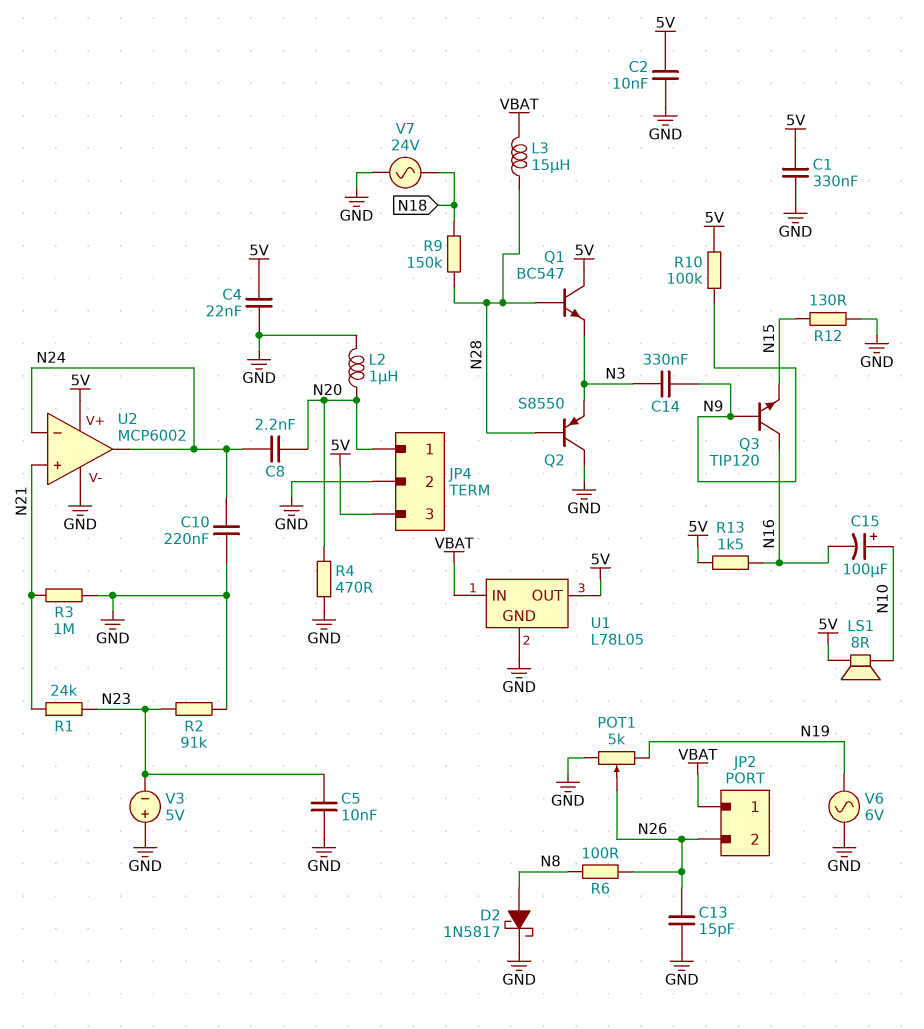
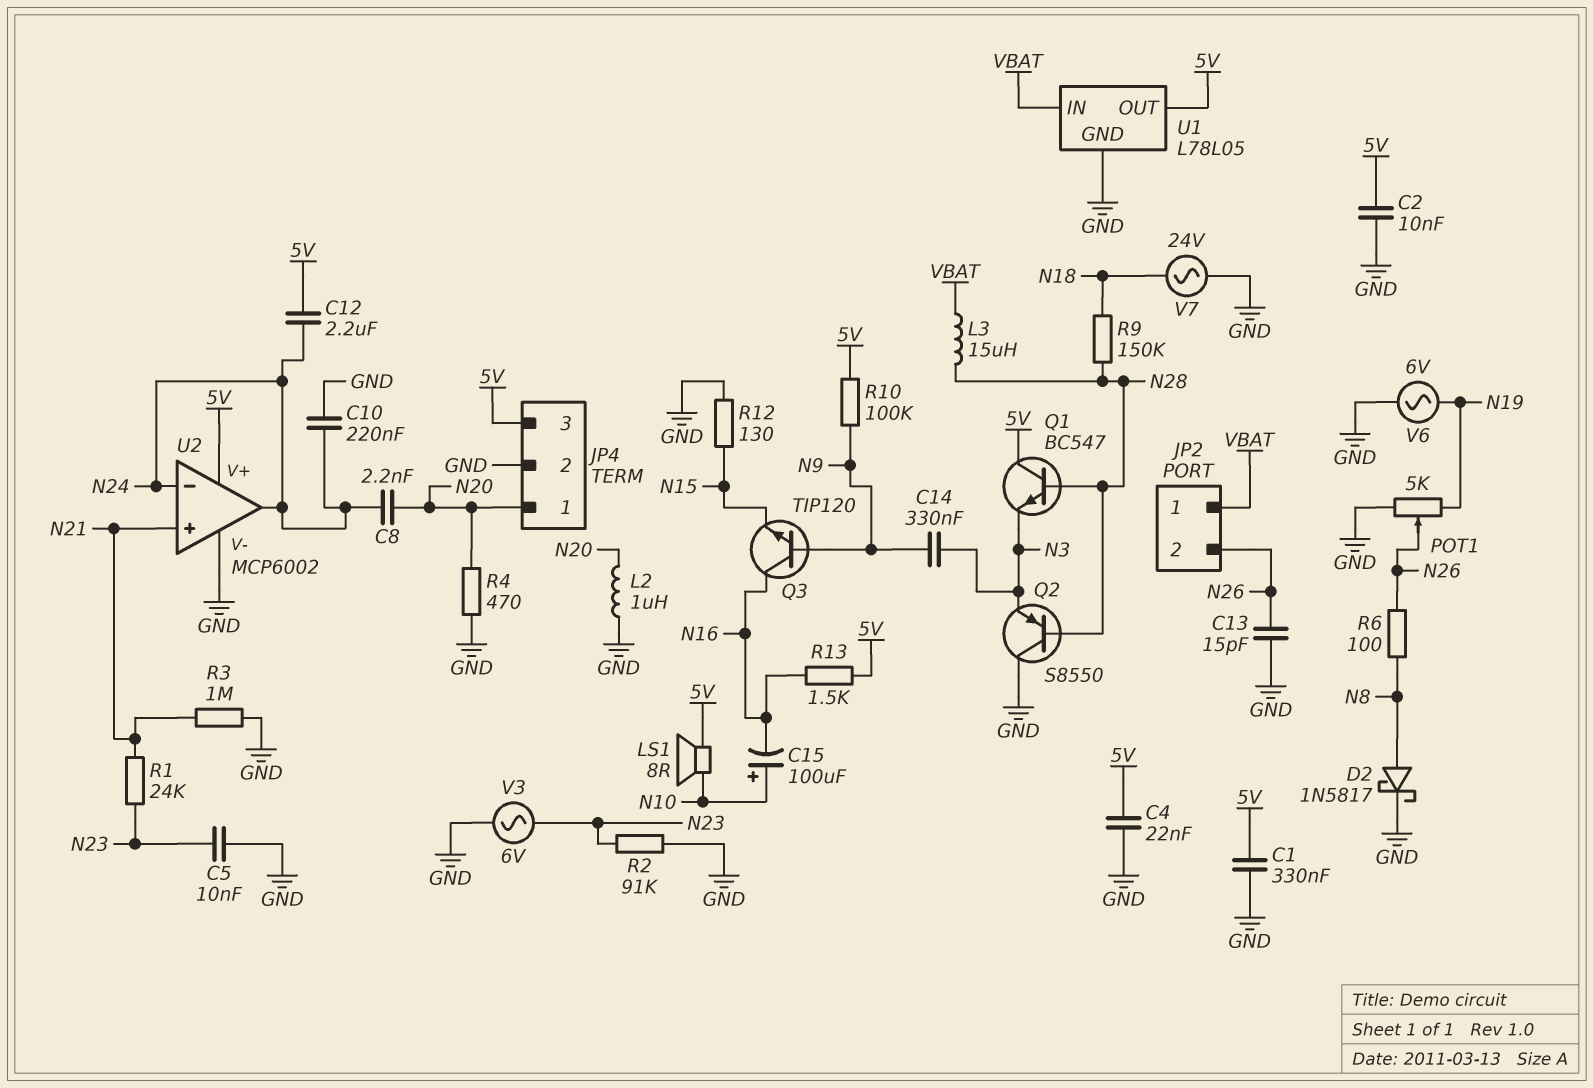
C12: none -> 2.2uF (5V, N24)
V3: 5V (plus GND, minus N23) -> AC 6V (GND, N23)

